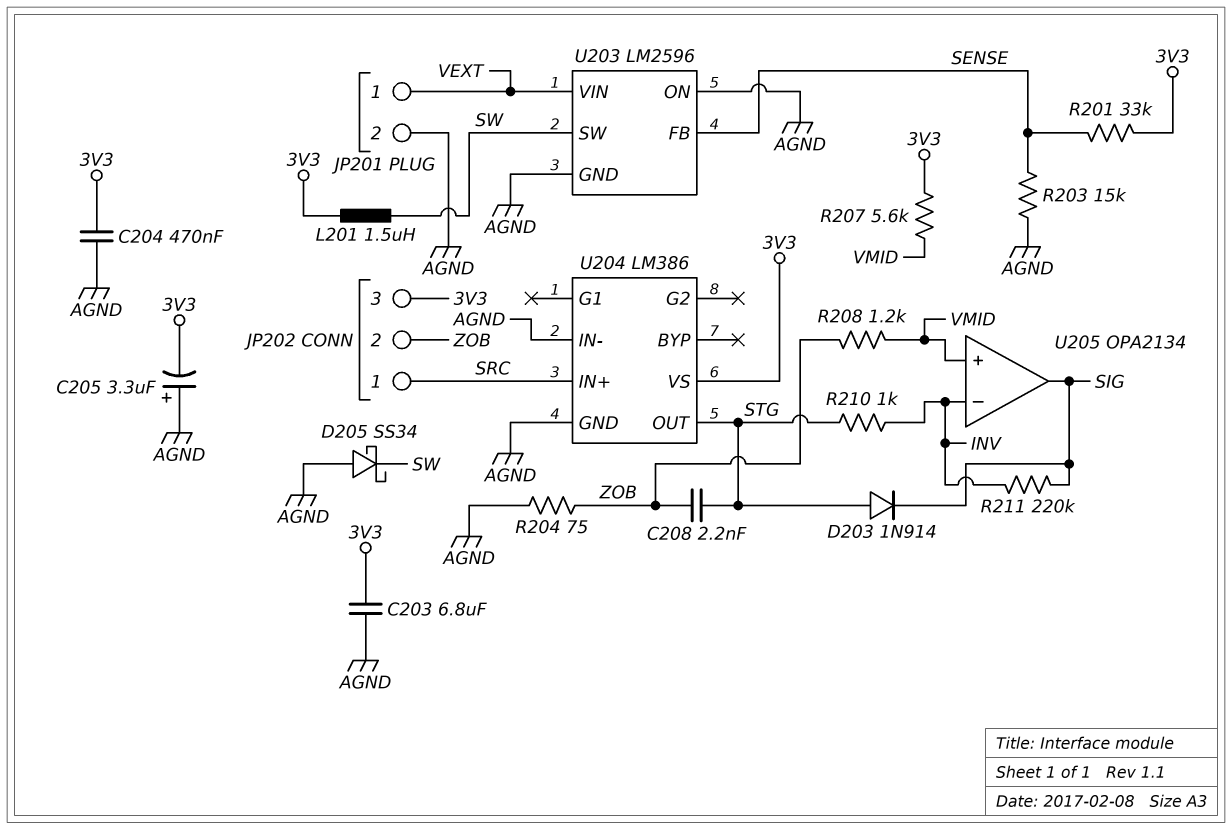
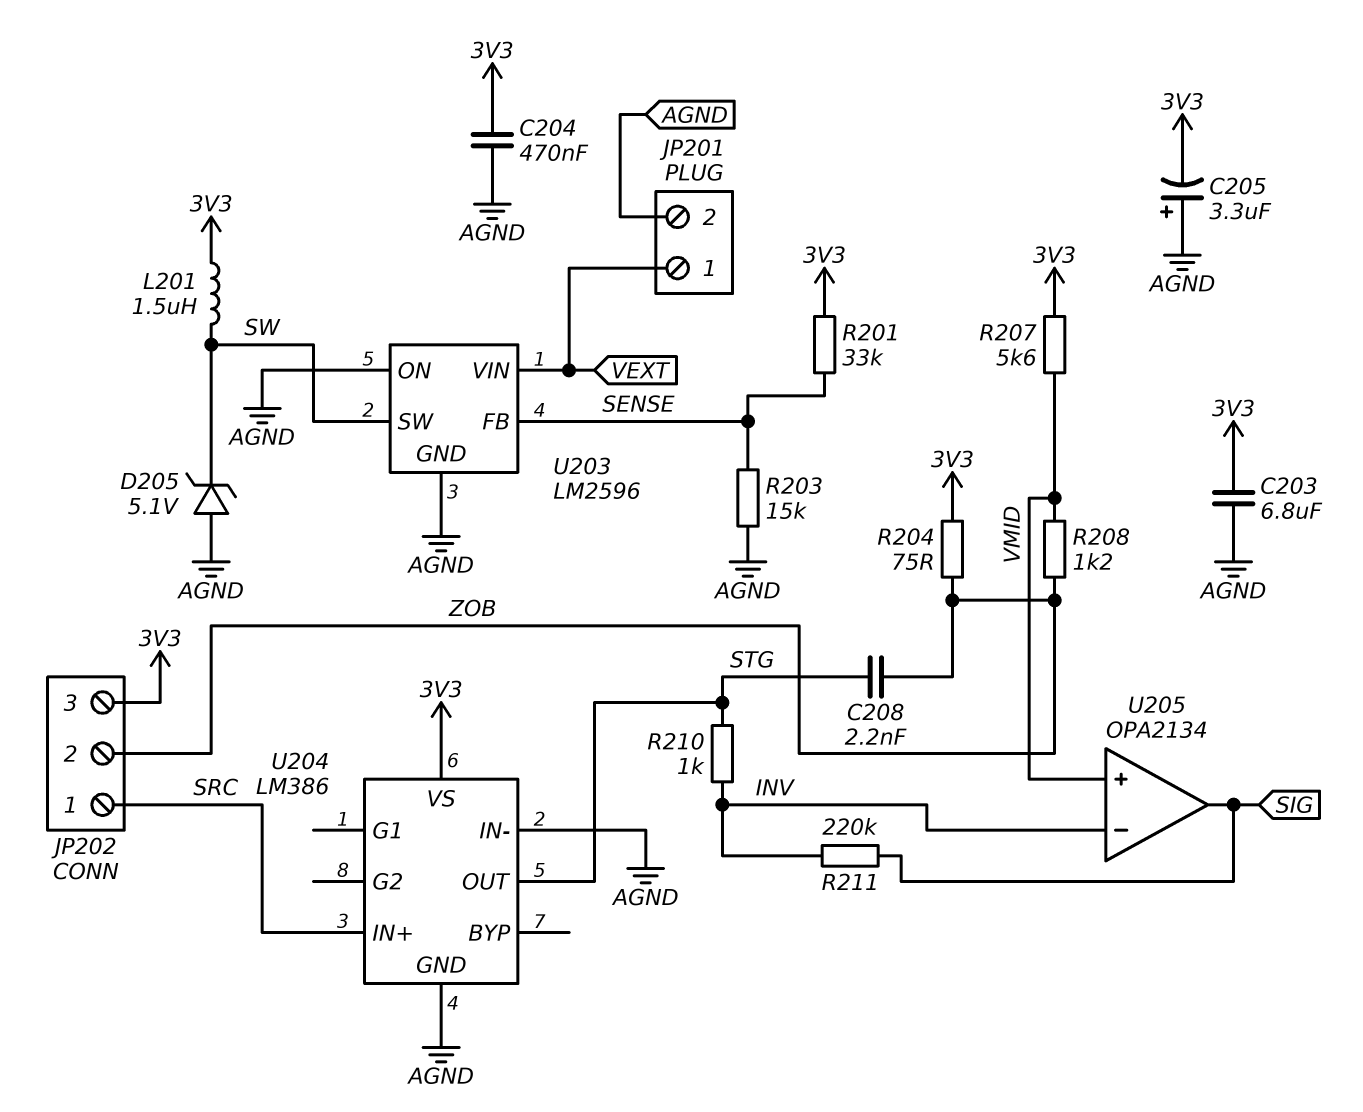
D203: diode 1N914 (A STG, K SIG) -> none
D205: schottky SS34 (A AGND, K SW) -> zener 5.1V (A AGND, K SW)
R204: 75 (AGND, ZOB) -> 75 (3V3, ZOB)

